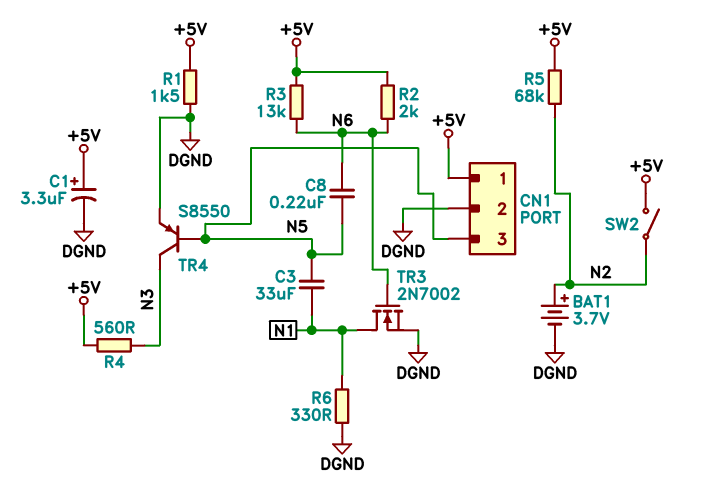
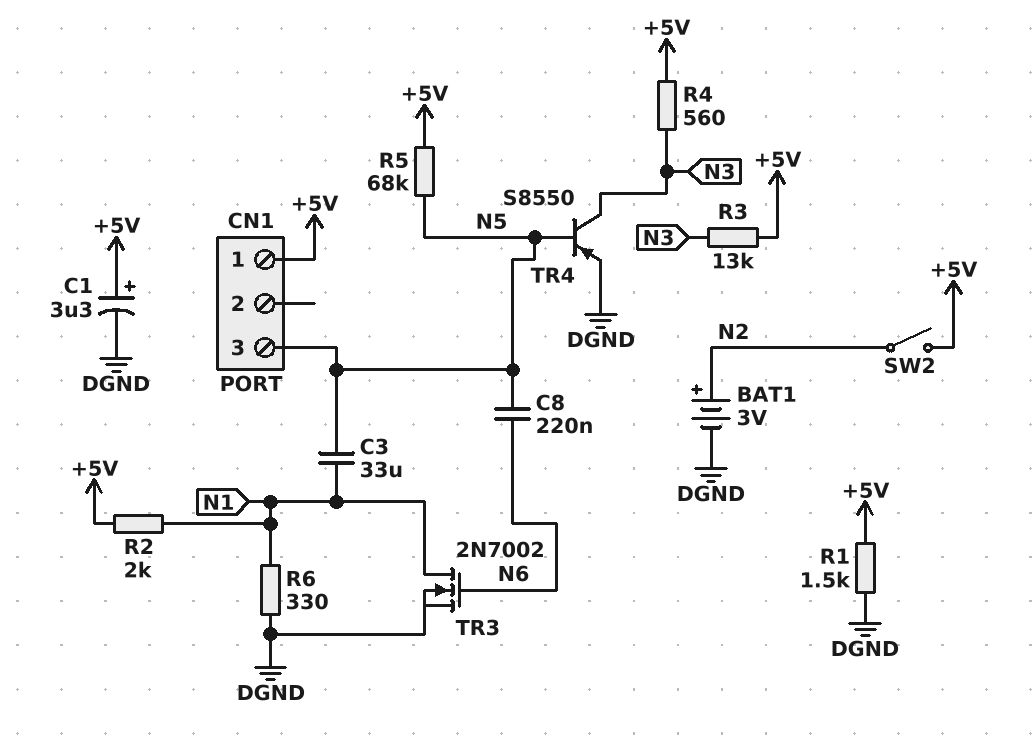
BAT1: 3.7V (plus N2, minus DGND) -> 3V (plus N2, minus DGND)
CN1 pin 2: DGND -> none
R2: 2k (+5V, N6) -> 2k (+5V, N1)
R3: 13k (+5V, N6) -> 13k (+5V, N3)
R5: 68k (+5V, N2) -> 68k (+5V, N5)

